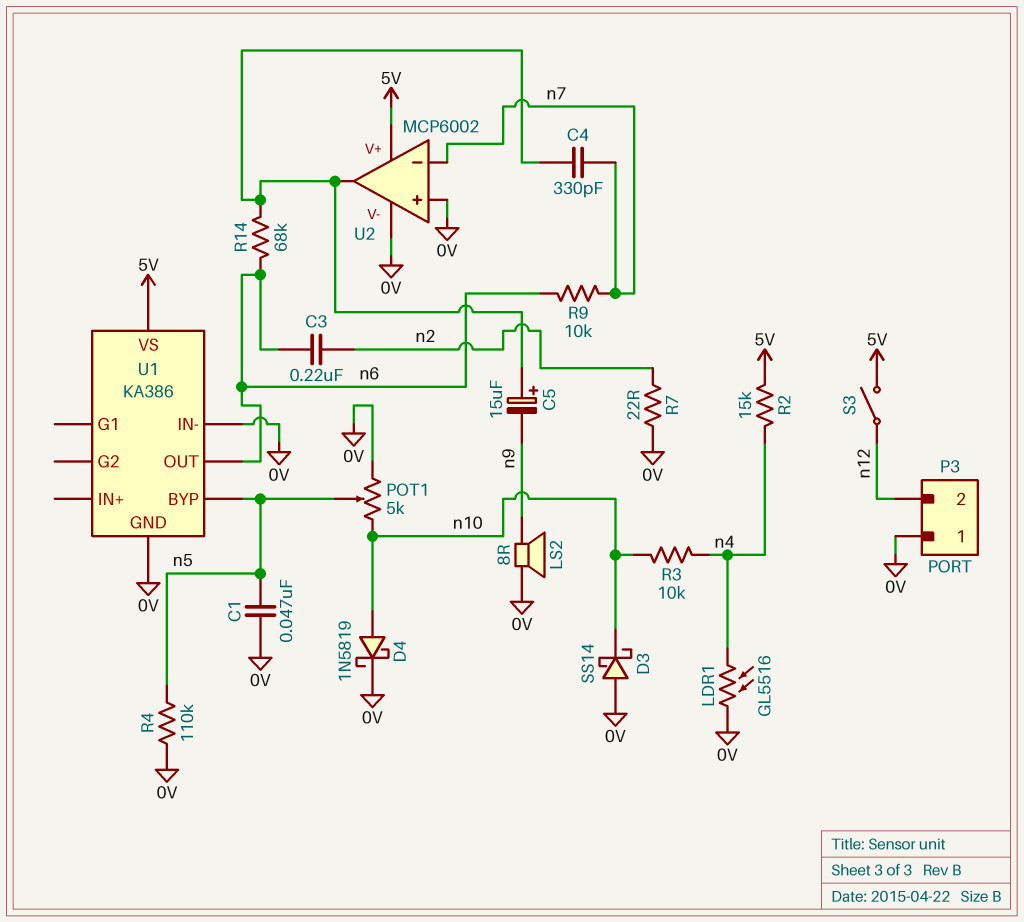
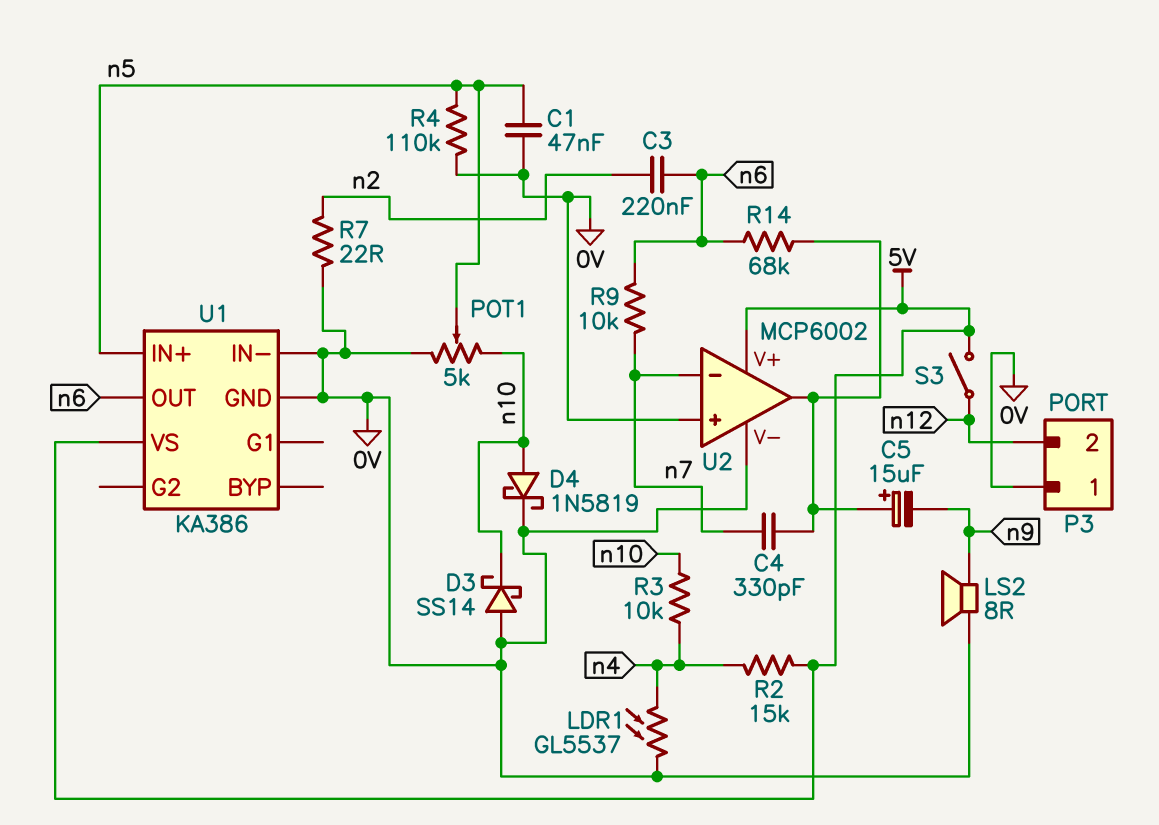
LDR1: GL5516 (0V, n4) -> GL5537 (0V, n4)
U1 pin BYP: n5 -> none
U1 pin IN+: none -> n5

